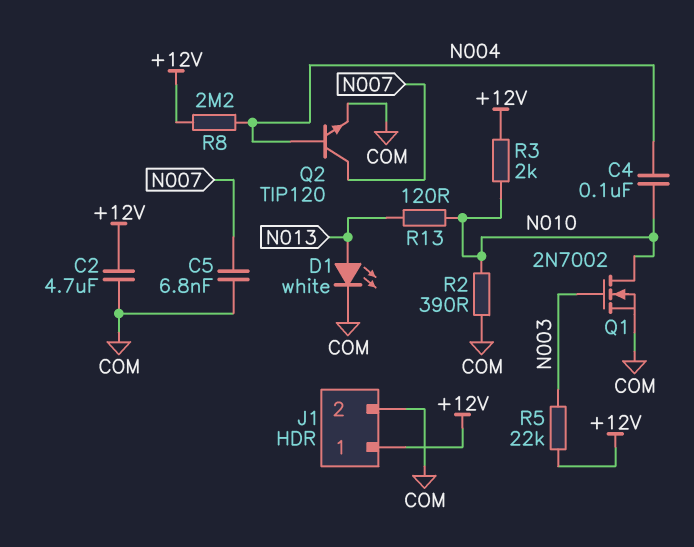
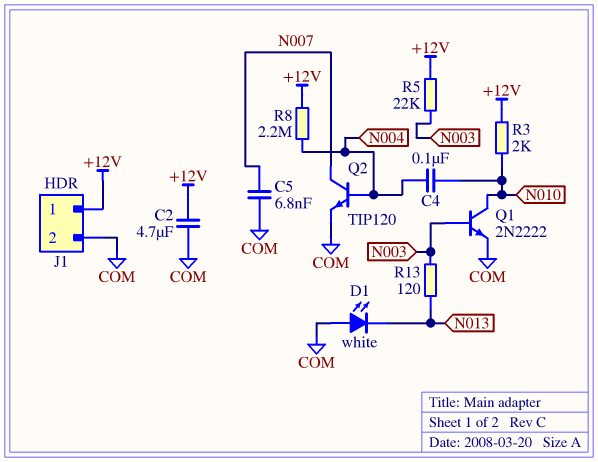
D1: LED white (A N013, K COM) -> LED white (A COM, K N013)
Q1: NMOS 2N7002 (G N003, D N010, S COM) -> NPN 2N2222 (B N003, C N010, E COM)
R2: 390 (COM, N010) -> none
R13: 120 (N010, N013) -> 120 (N003, N013)

